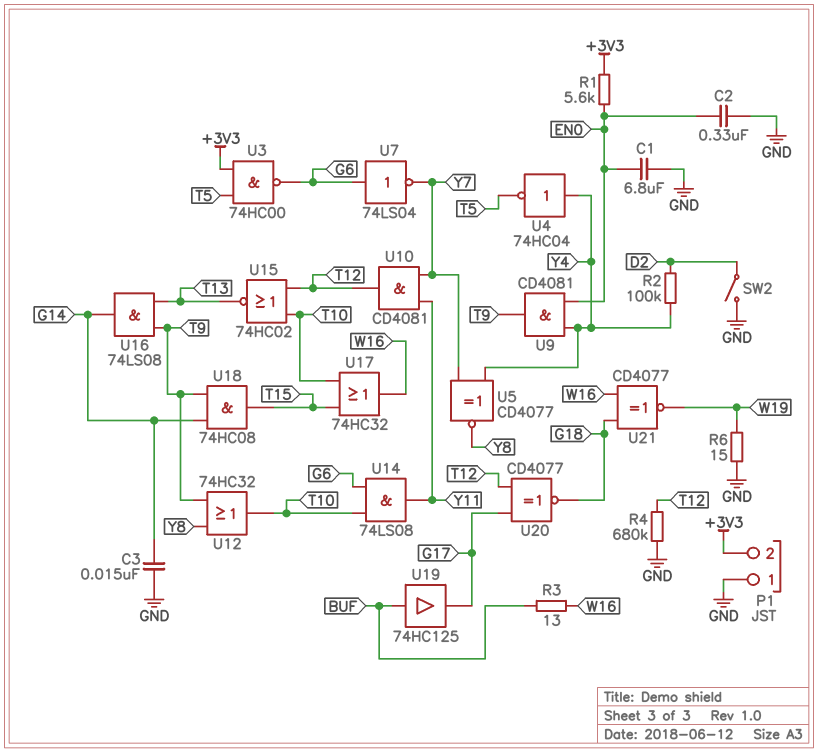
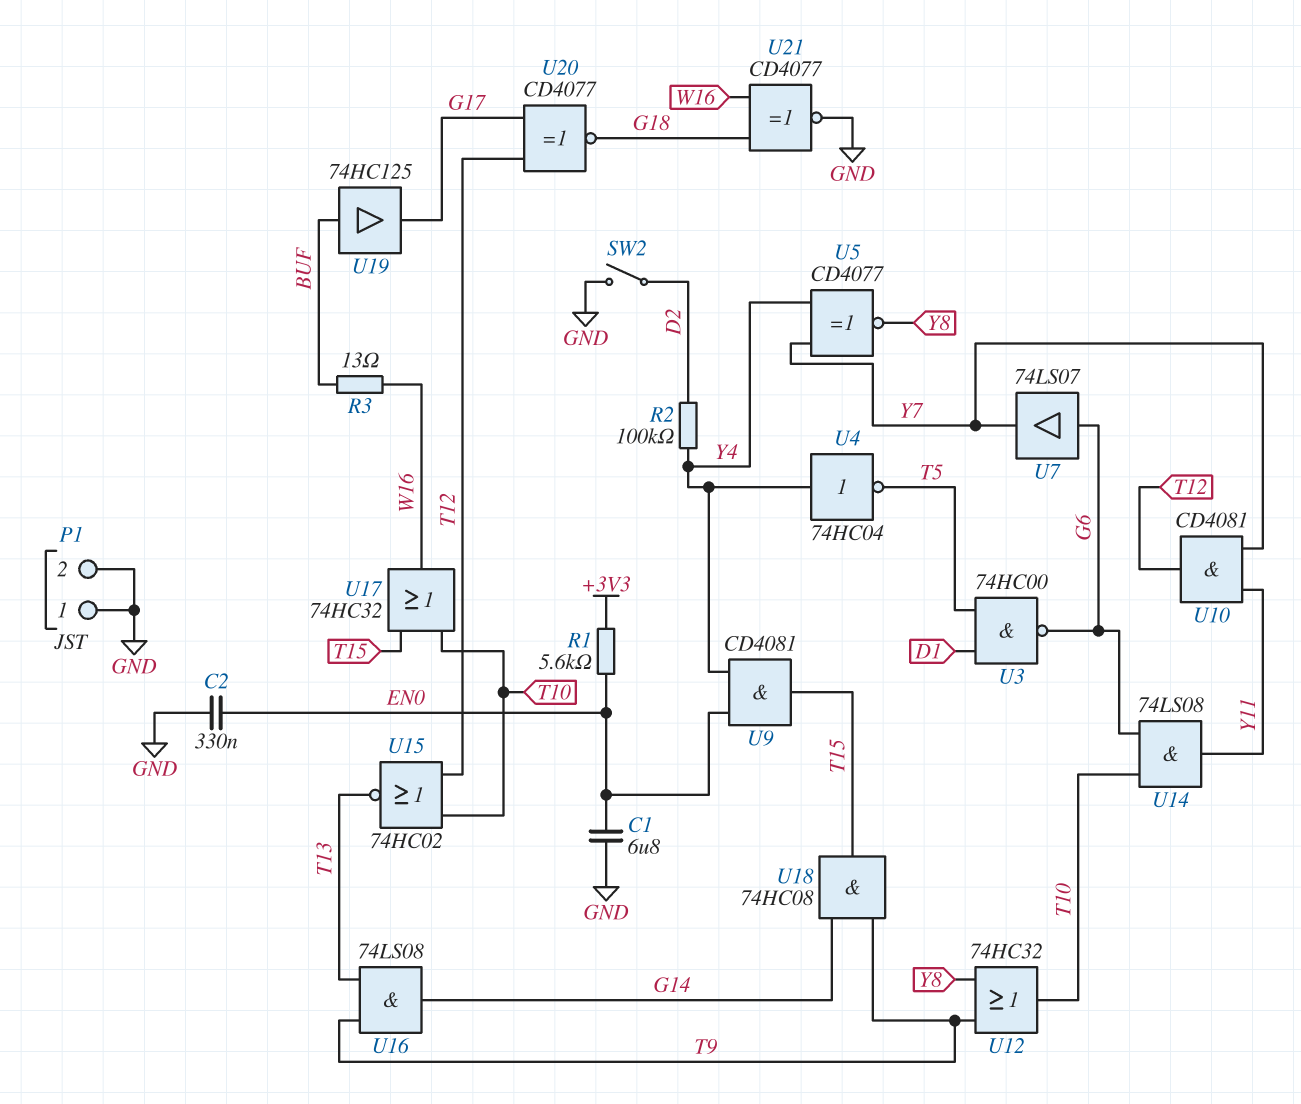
C3: 15nF (G14, GND) -> none
P1 pin 2: +3V3 -> GND
R4: 680k (GND, T12) -> none
R6: 15 (GND, W19) -> none
U3: NAND 74HC00 (in +3V3, in T5, out G6) -> NAND 74HC00 (in D1, in T5, out G6)
U7: NOT 74LS04 (in G6, out Y7) -> buffer 74LS07 (in G6, out Y7)
U9: AND CD4081 (in EN0, in Y4, out T9) -> AND CD4081 (in EN0, in Y4, out T15)
U21: XNOR CD4077 (in G18, in W16, out W19) -> XNOR CD4077 (in G18, in W16, out GND)

